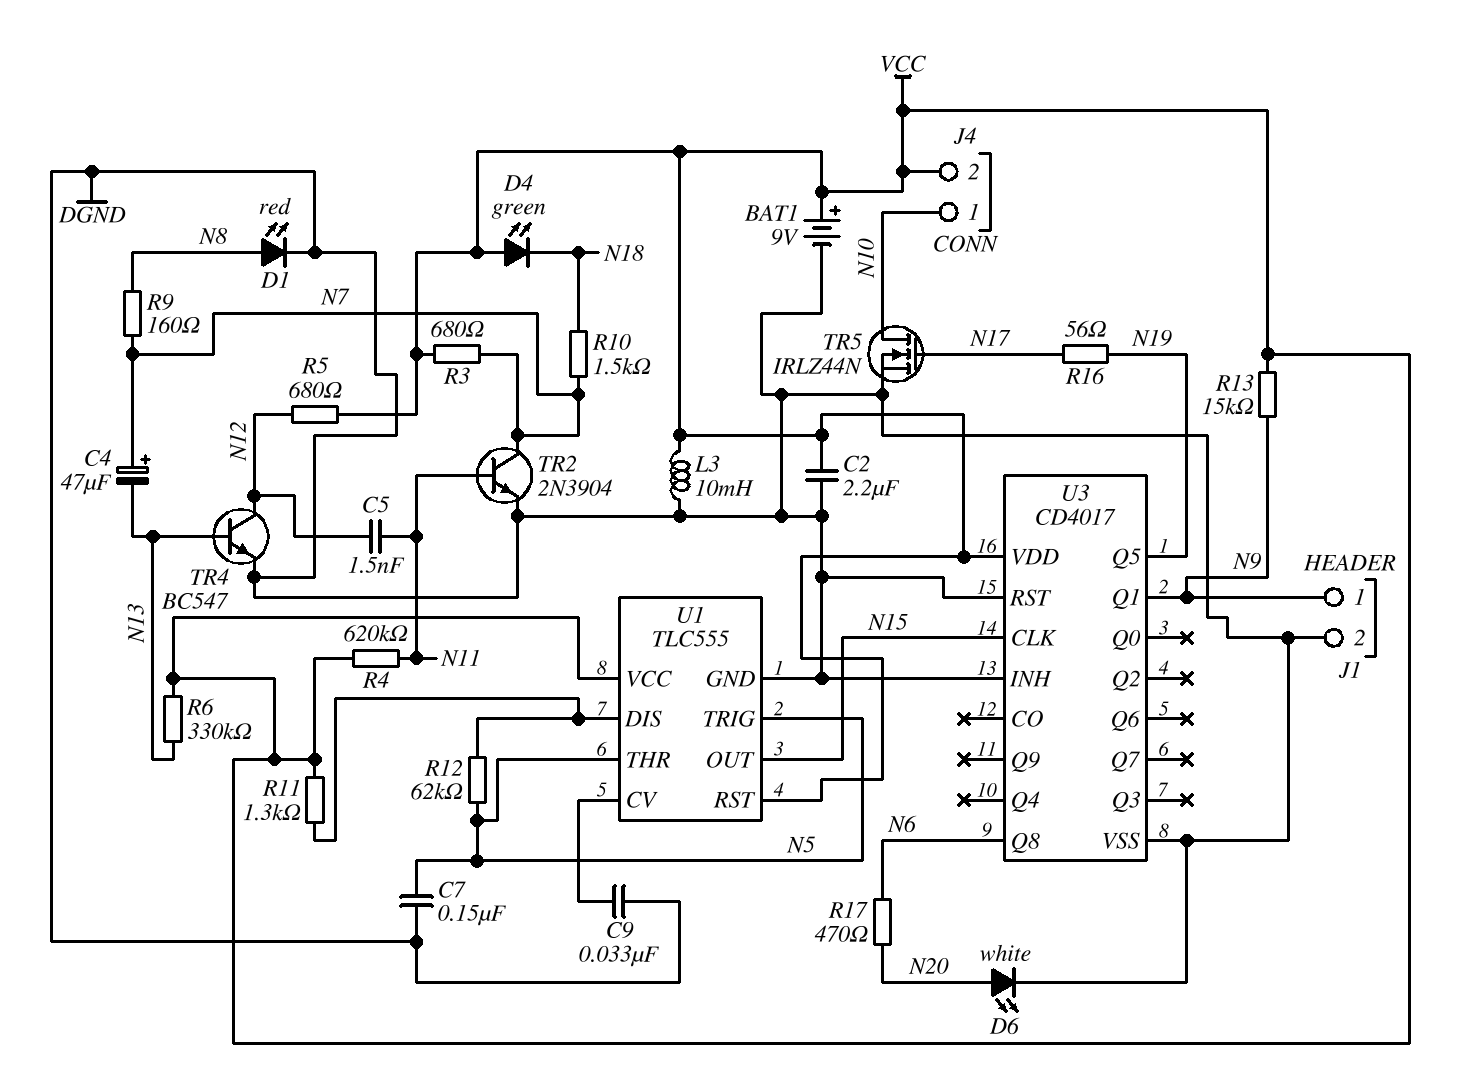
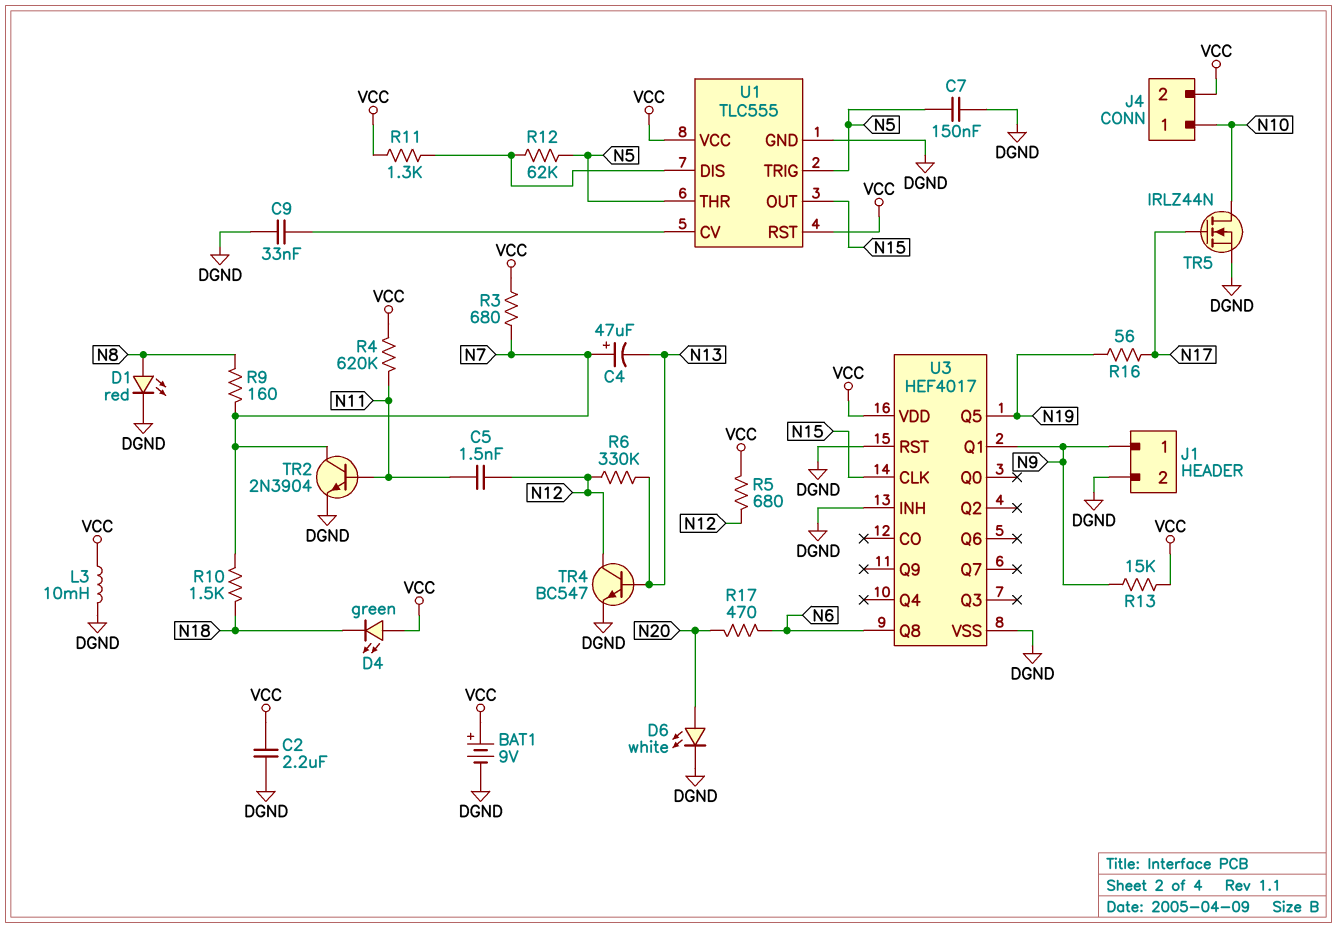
R6: 330k (N13, VCC) -> 330k (N12, N13)
U3: CD4017 -> HEF4017

